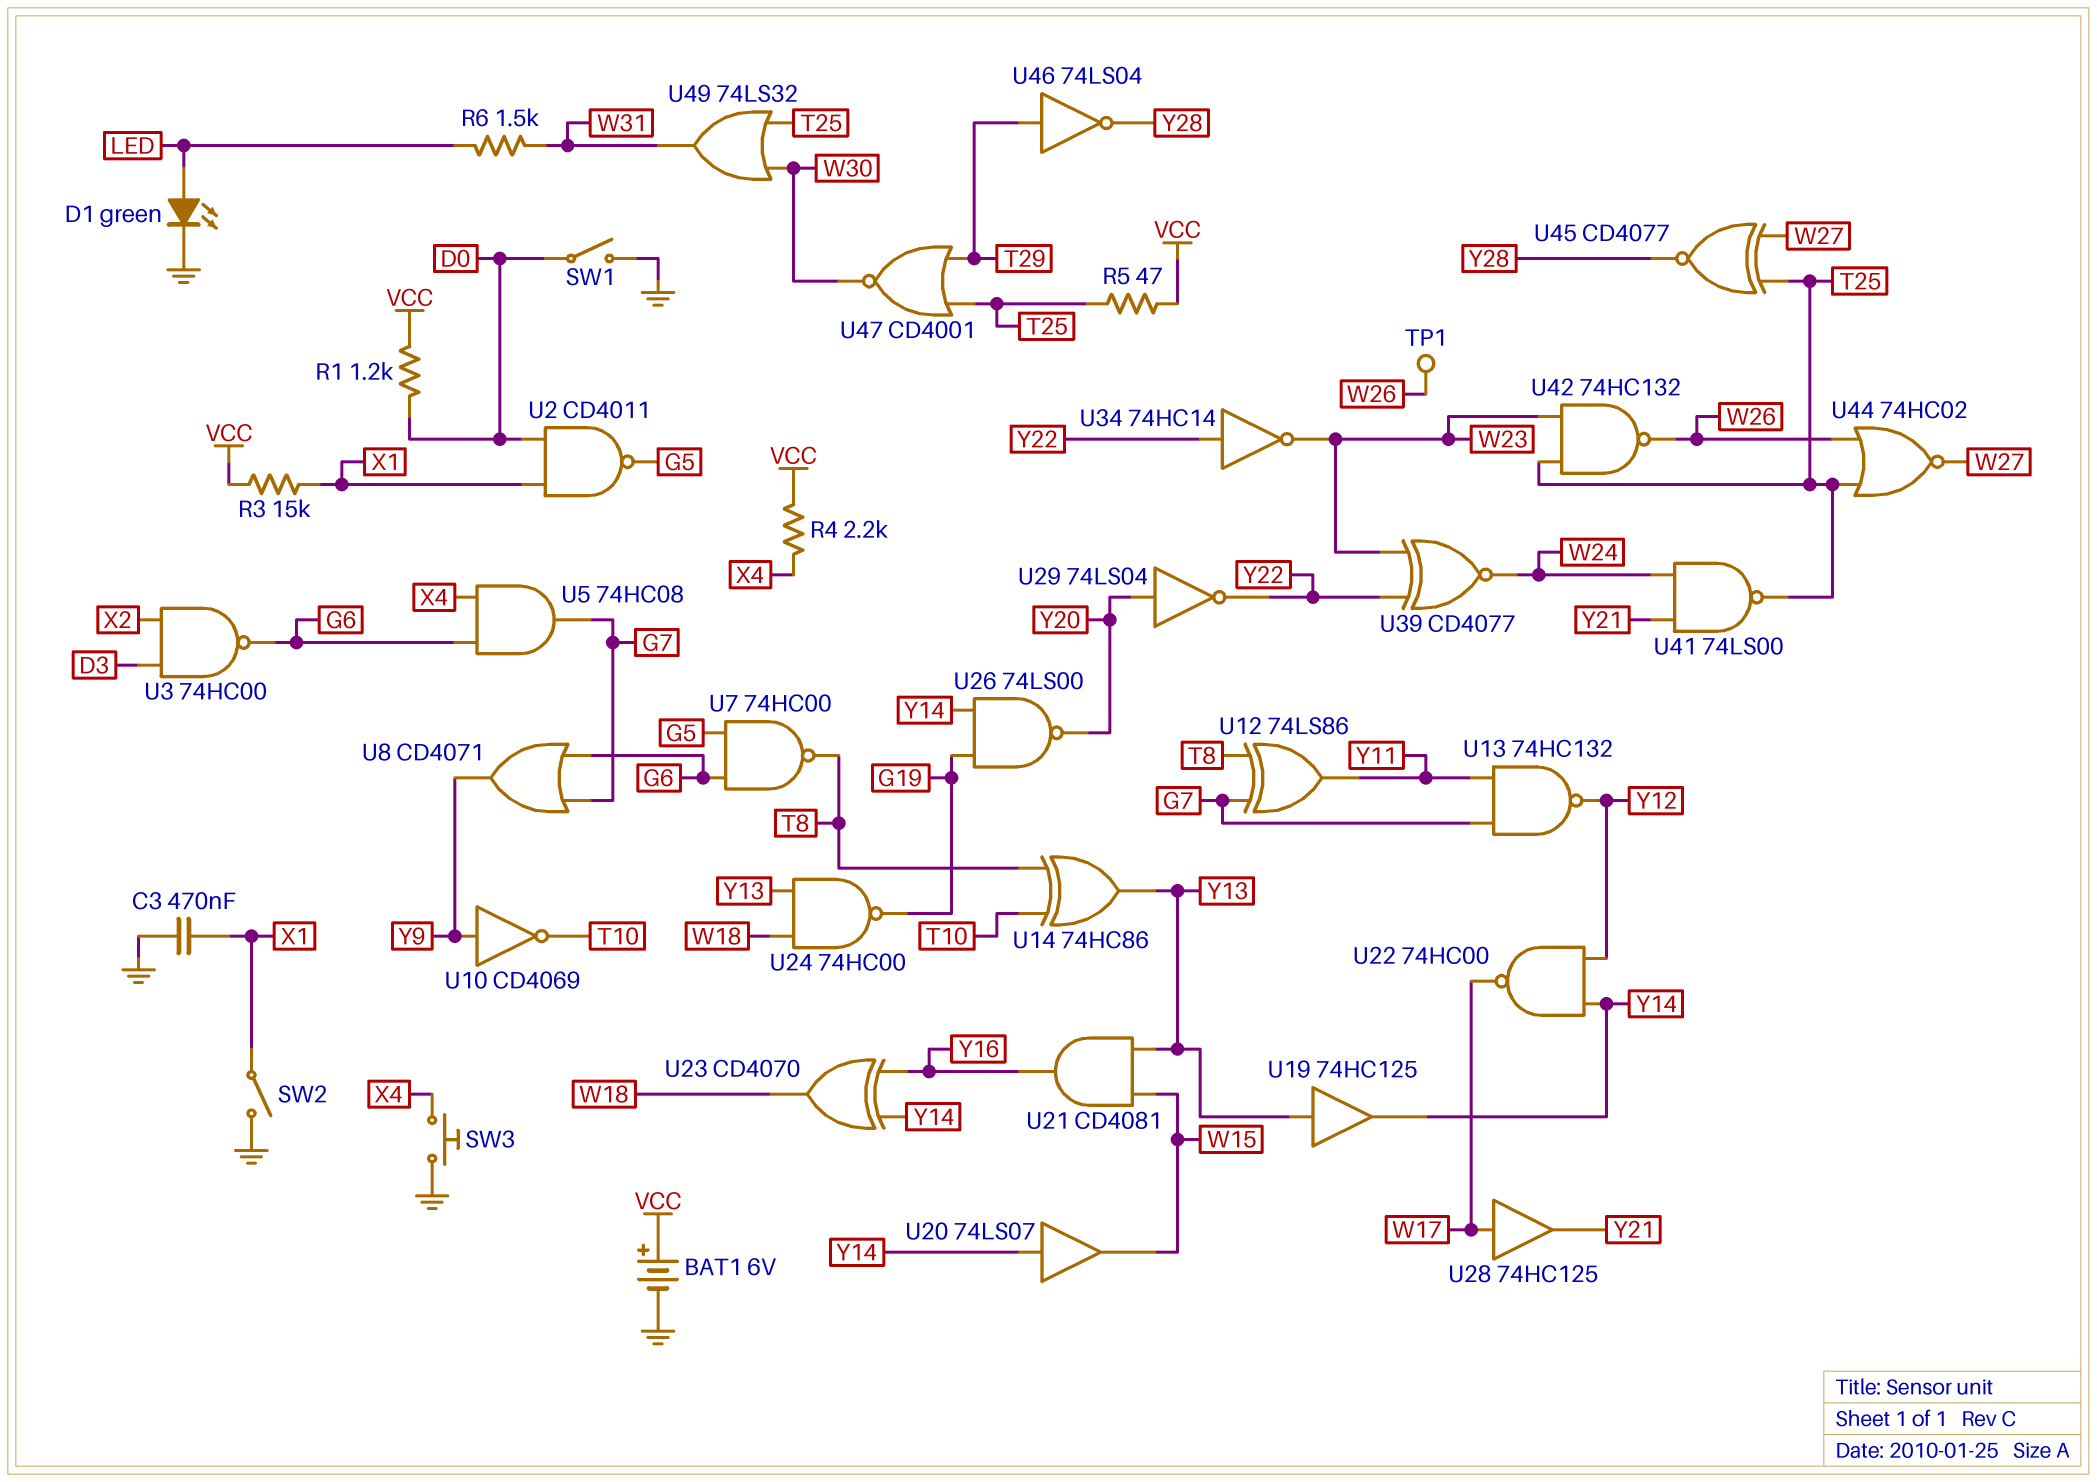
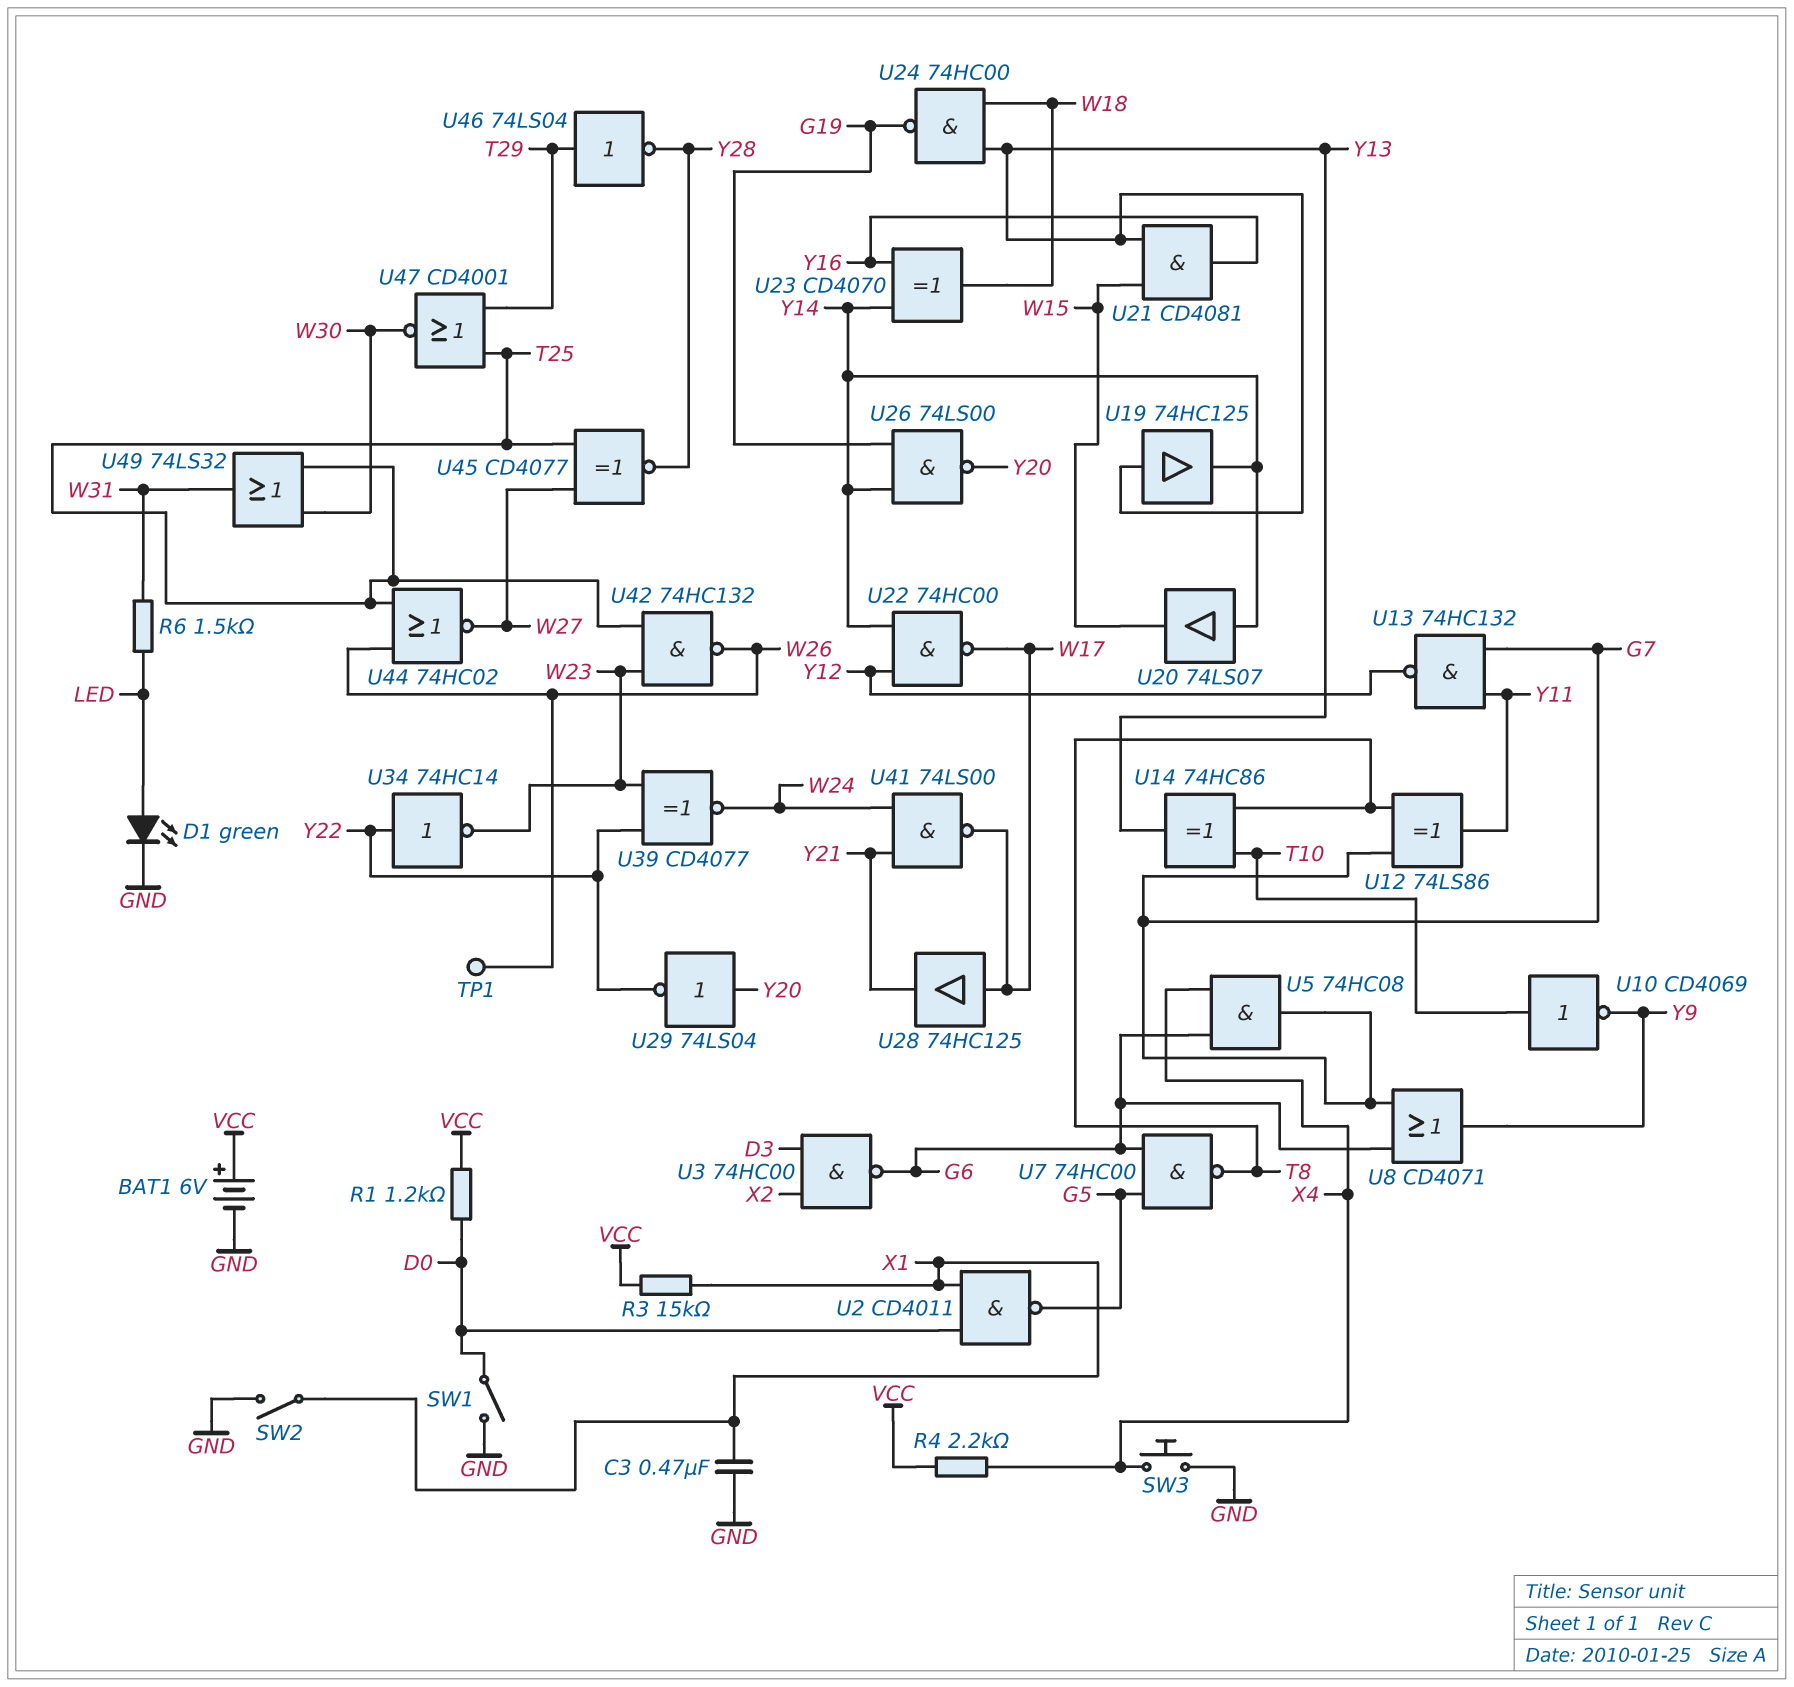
R5: 47 (T25, VCC) -> none
U10: NOT CD4069 (in Y9, out T10) -> NOT CD4069 (in T10, out Y9)
U41: NAND 74LS00 (in W24, in Y21, out T25) -> NAND 74LS00 (in W24, in Y21, out W17)

